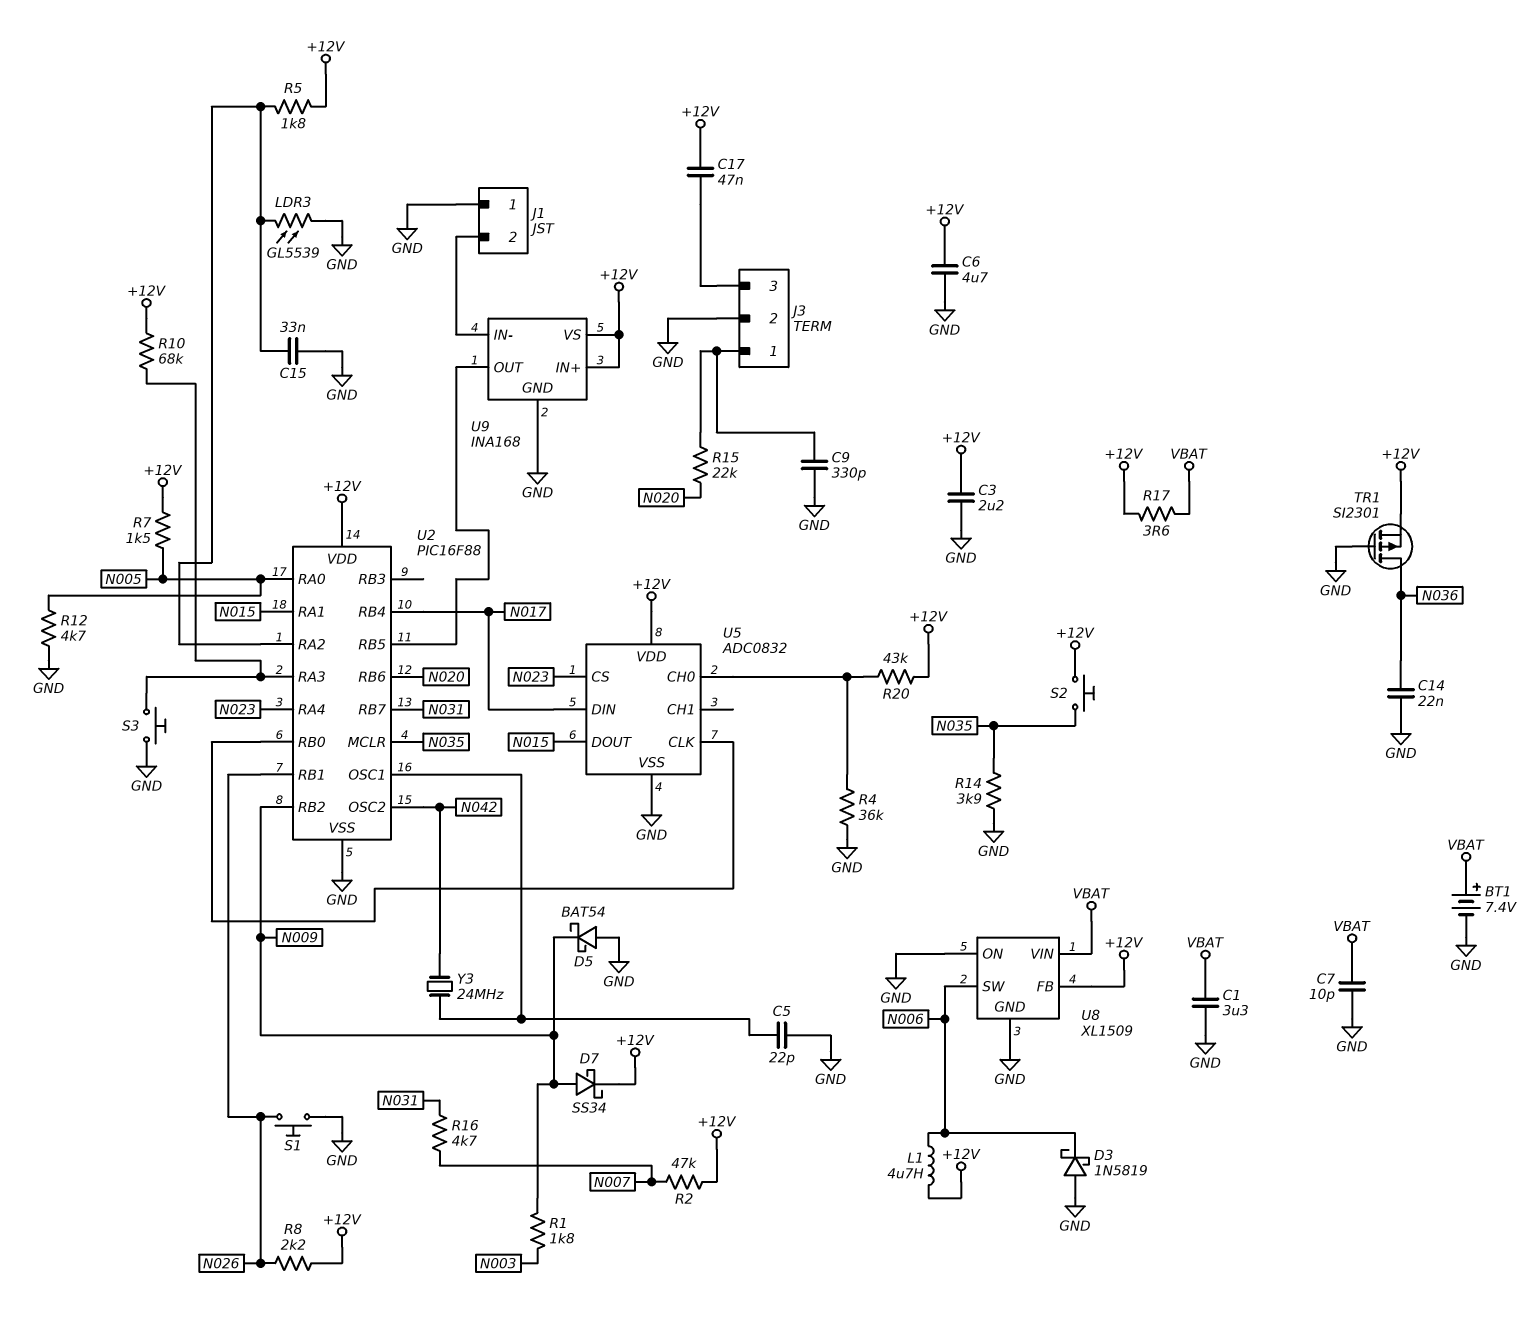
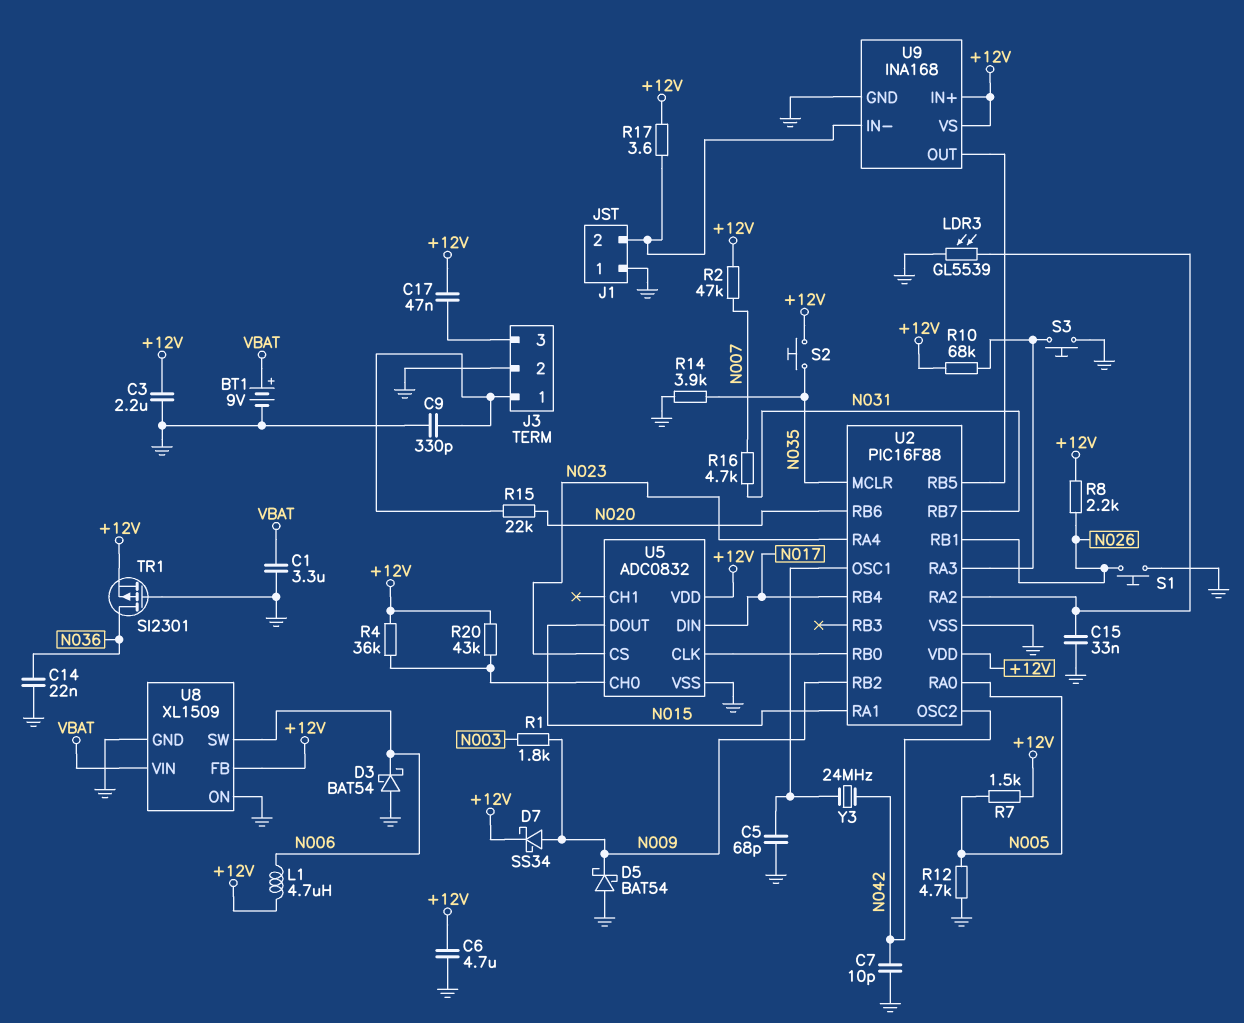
BT1: 7.4V (plus VBAT, minus GND) -> 9V (plus VBAT, minus GND)
C5: 22pF (GND, U2/OSC1) -> 68pF (GND, U2/OSC1)
C7: 10pF (GND, VBAT) -> 10pF (GND, N042)
D3: schottky 1N5819 (A GND, K N006) -> schottky BAT54 (A GND, K N006)
R4: 36k (GND, U5/CH0) -> 36k (+12V, U5/CH0)
R5: 1.8k (+12V, U2/RA2) -> none
R17: 3.6 (+12V, VBAT) -> 3.6 (+12V, J1/2)

